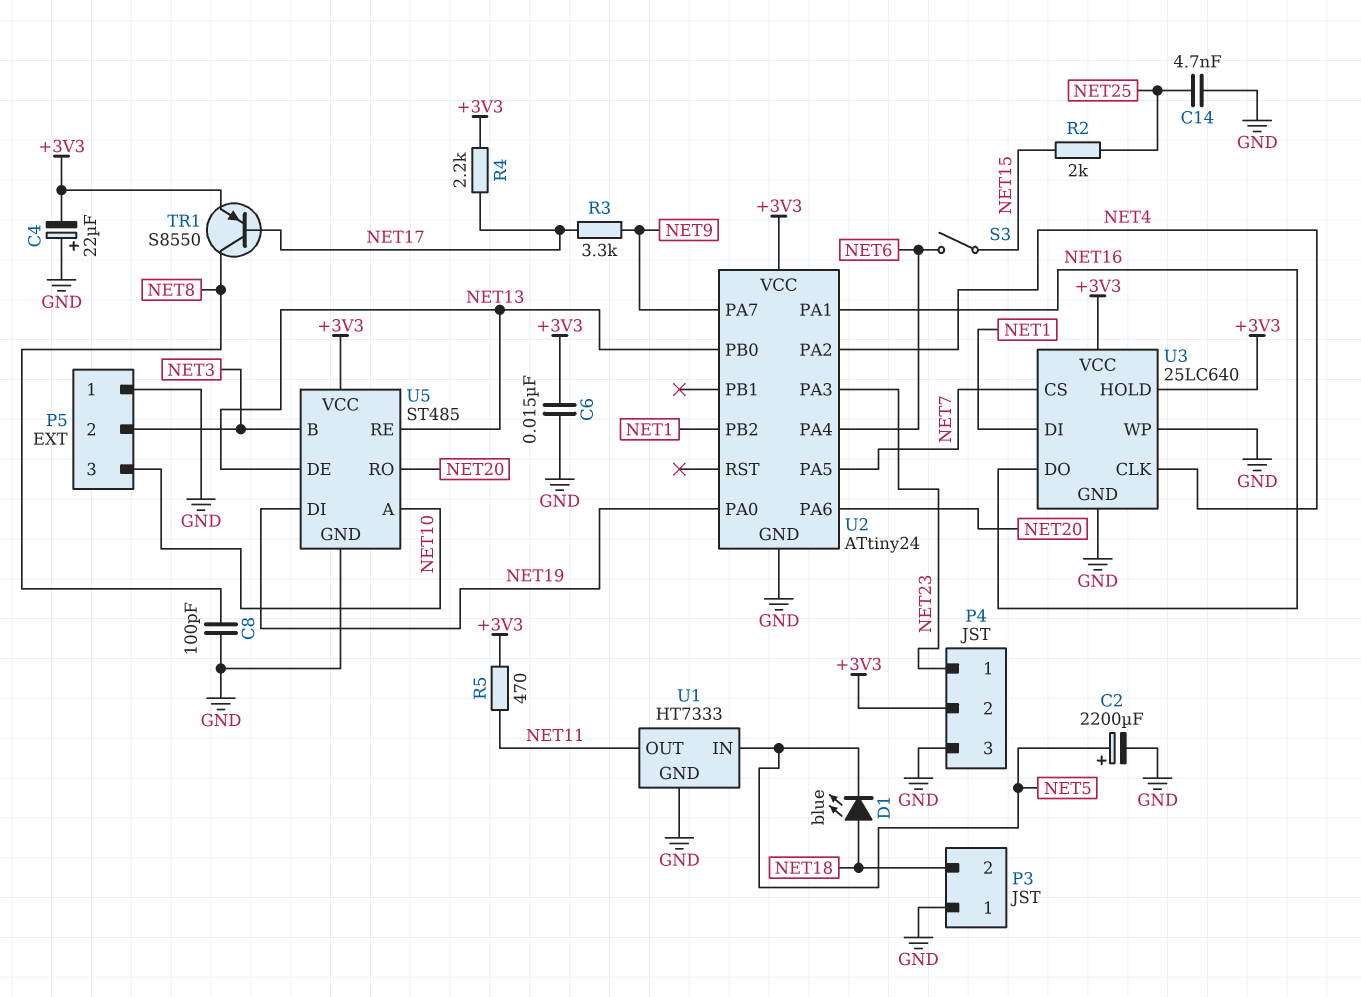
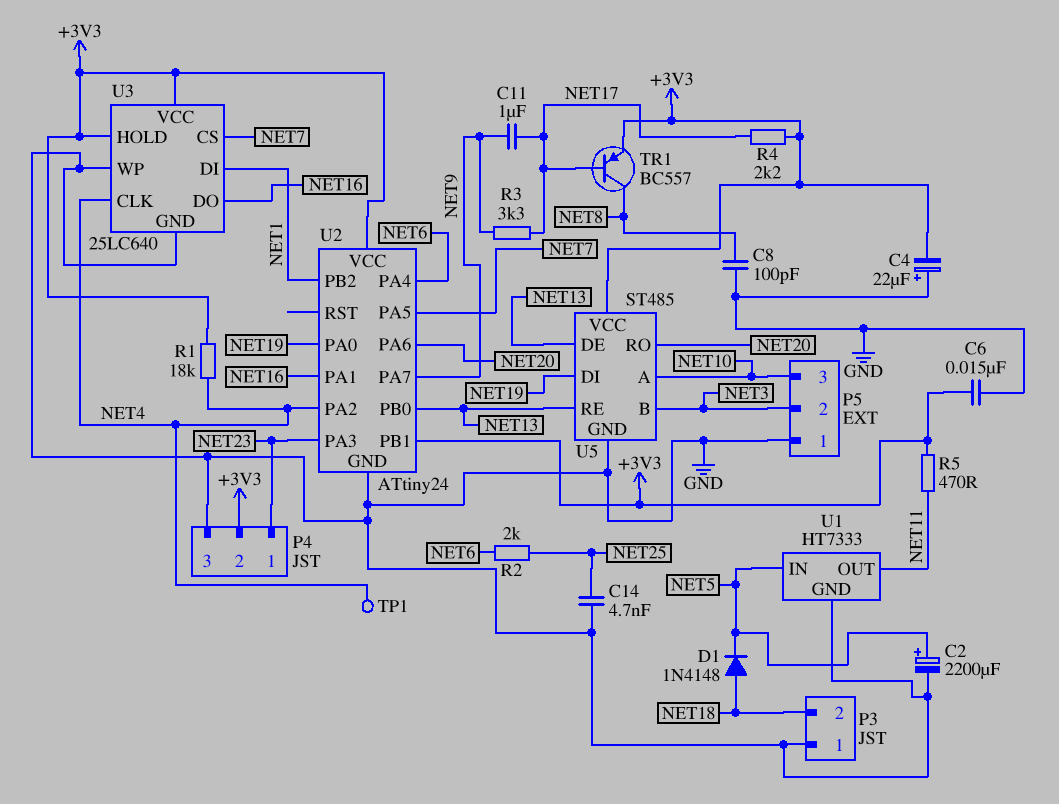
C11: none -> 1uF (NET9, NET17)
D1: LED blue (A NET18, K NET5) -> diode 1N4148 (A NET18, K NET5)
R1: none -> 18k (+3V3, NET4)
R2: 2k (NET15, NET25) -> 2k (NET6, NET25)
S3: switch (NET6, NET15) -> none
TP1: none -> test point (NET4)
TR1: PNP S8550 (B NET17, C NET8, E +3V3) -> PNP BC557 (B NET17, C NET8, E +3V3)
U2 pin PB1: none -> +3V3

